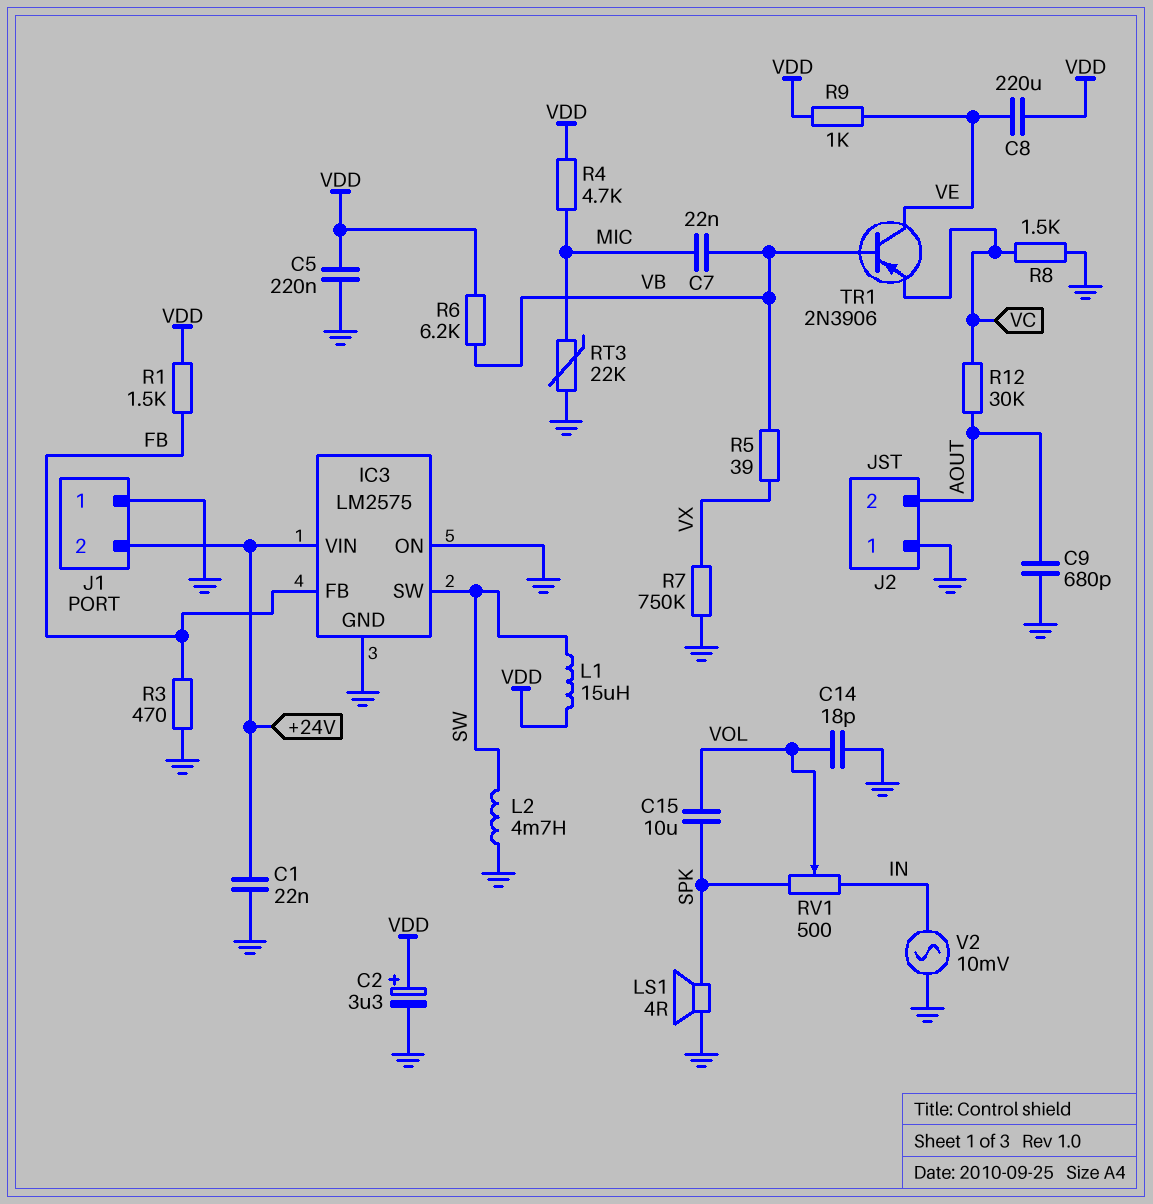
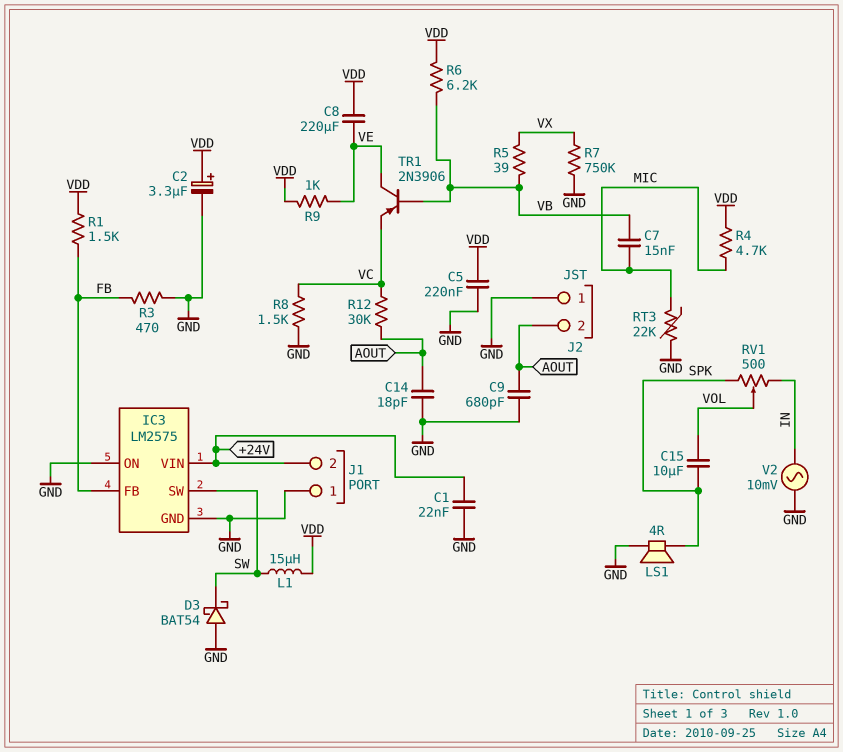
C7: 22nF (MIC, VB) -> 15nF (MIC, VB)
C14: 18pF (GND, VOL) -> 18pF (AOUT, GND)
D3: none -> schottky BAT54 (A GND, K SW)
L2: 4.7mH (GND, SW) -> none

